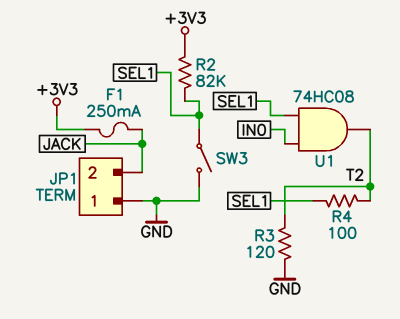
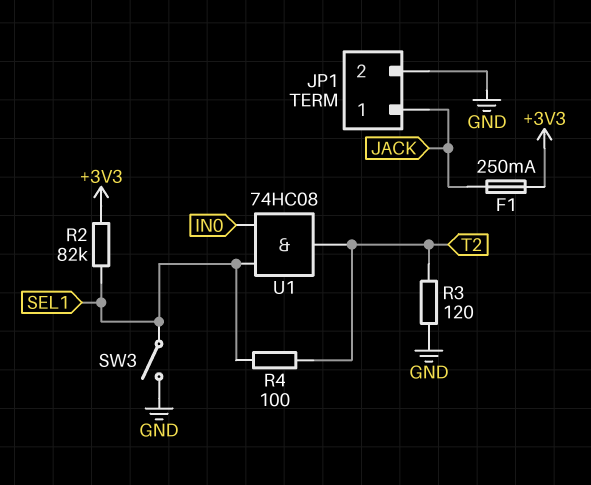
JP1 pin 1: GND -> JACK
JP1 pin 2: JACK -> GND

